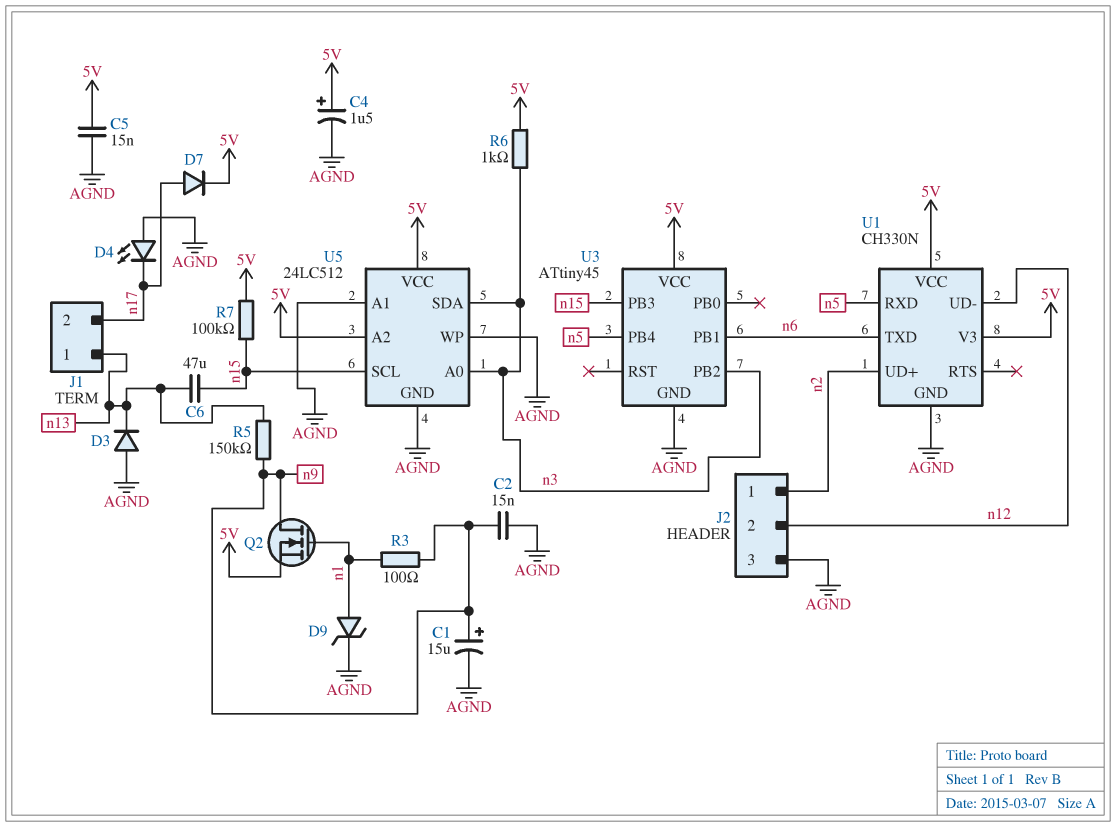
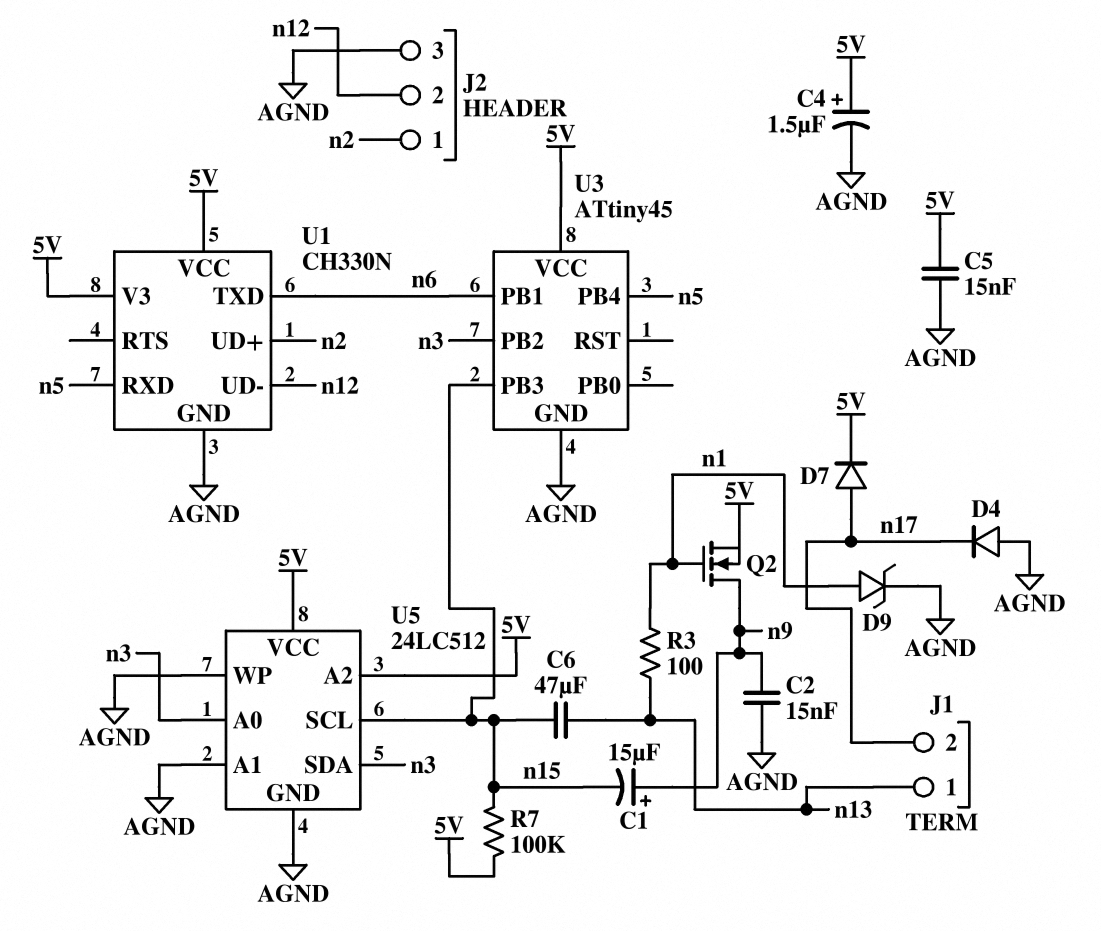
C1: 15uF (plus n9, minus AGND) -> 15uF (plus n9, minus n15)
D3: diode (A AGND, K n13) -> none
D4: LED (A AGND, K n17) -> diode (A AGND, K n17)
R3: 100 (n1, n9) -> 100 (n1, n13)
R5: 150k (n9, n13) -> none
R6: 1k (5V, n3) -> none

